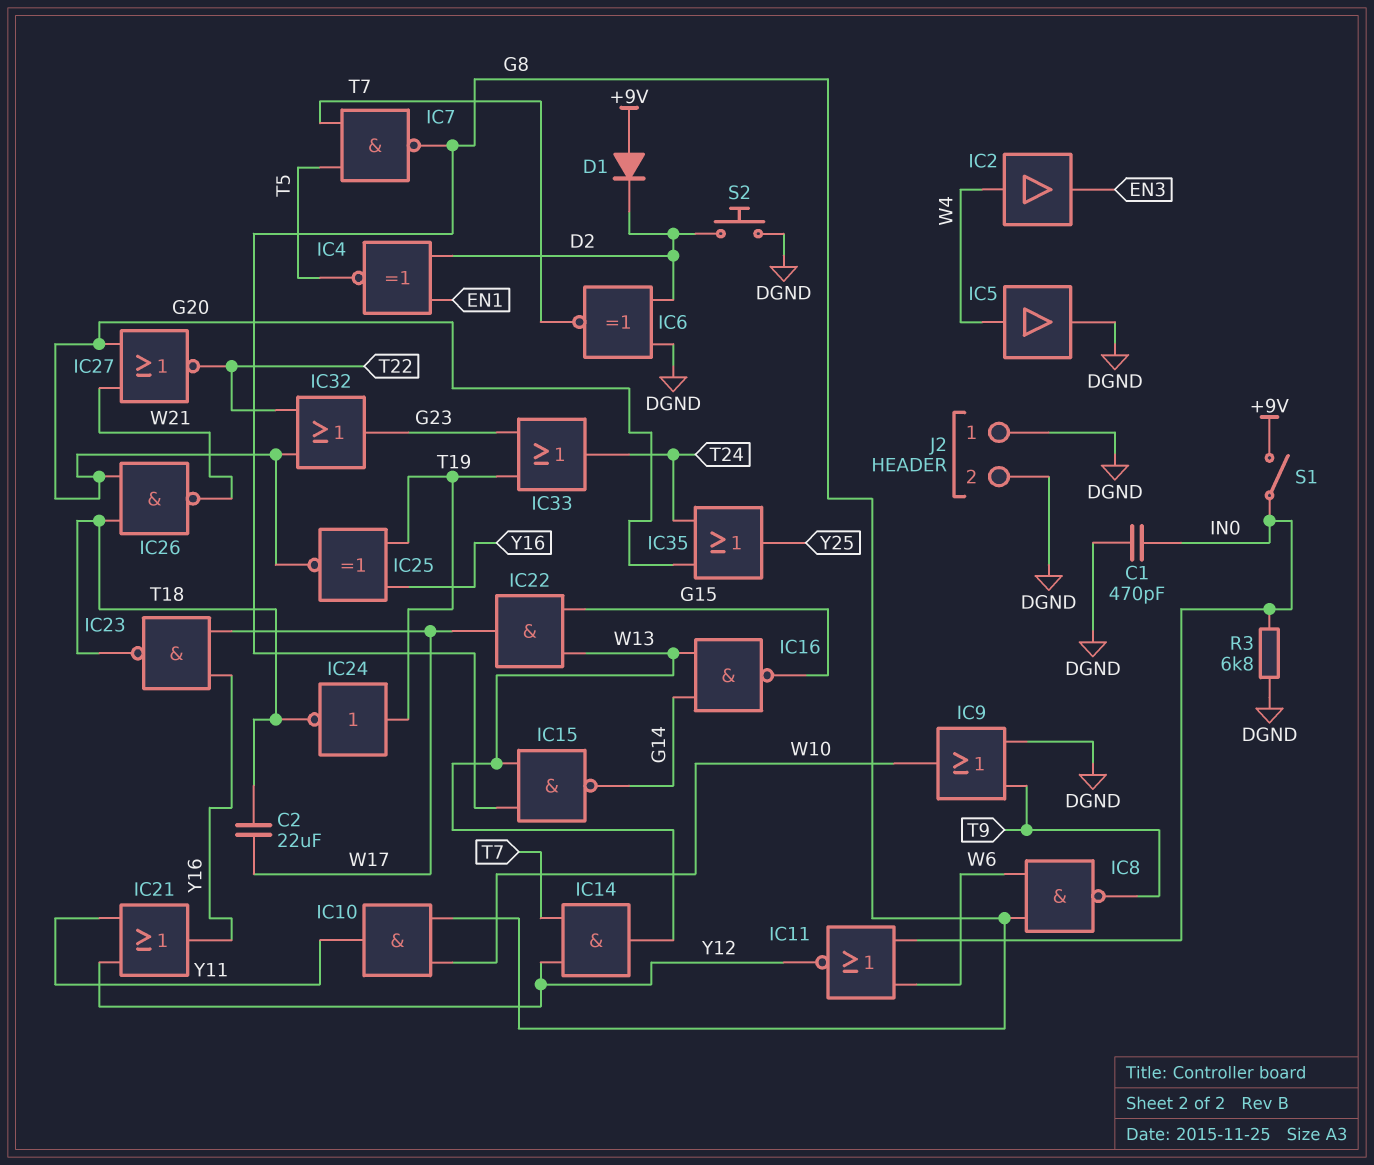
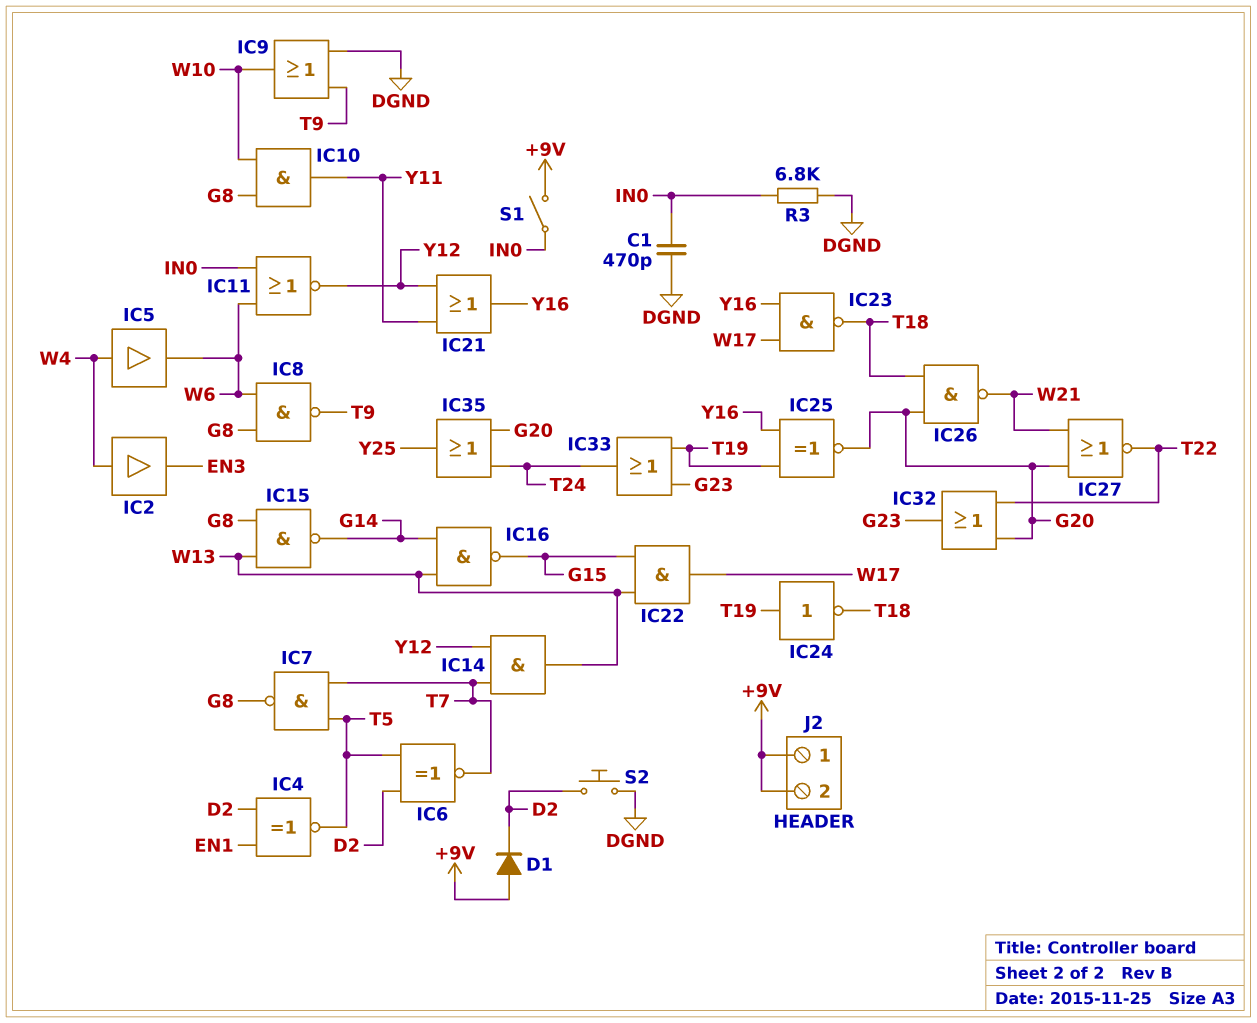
C2: 22uF (T18, W17) -> none
IC5: buffer (in W4, out DGND) -> buffer (in W4, out W6)
IC6: XNOR (in D2, in DGND, out T7) -> XNOR (in D2, in T5, out T7)
J2 pin 1: DGND -> +9V
J2 pin 2: DGND -> +9V

